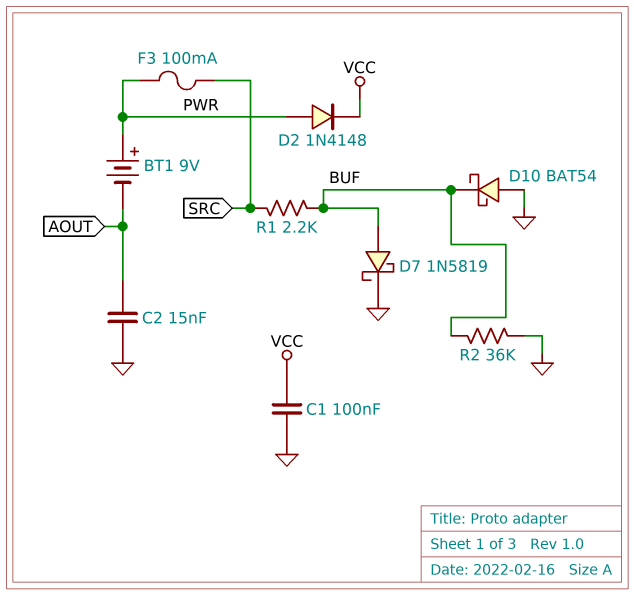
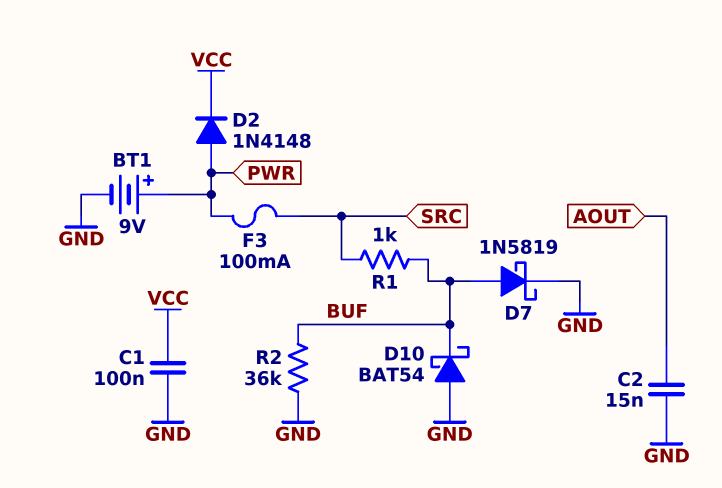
BT1: 9V (plus PWR, minus AOUT) -> 9V (plus PWR, minus GND)
R1: 2.2k (BUF, SRC) -> 1k (BUF, SRC)

